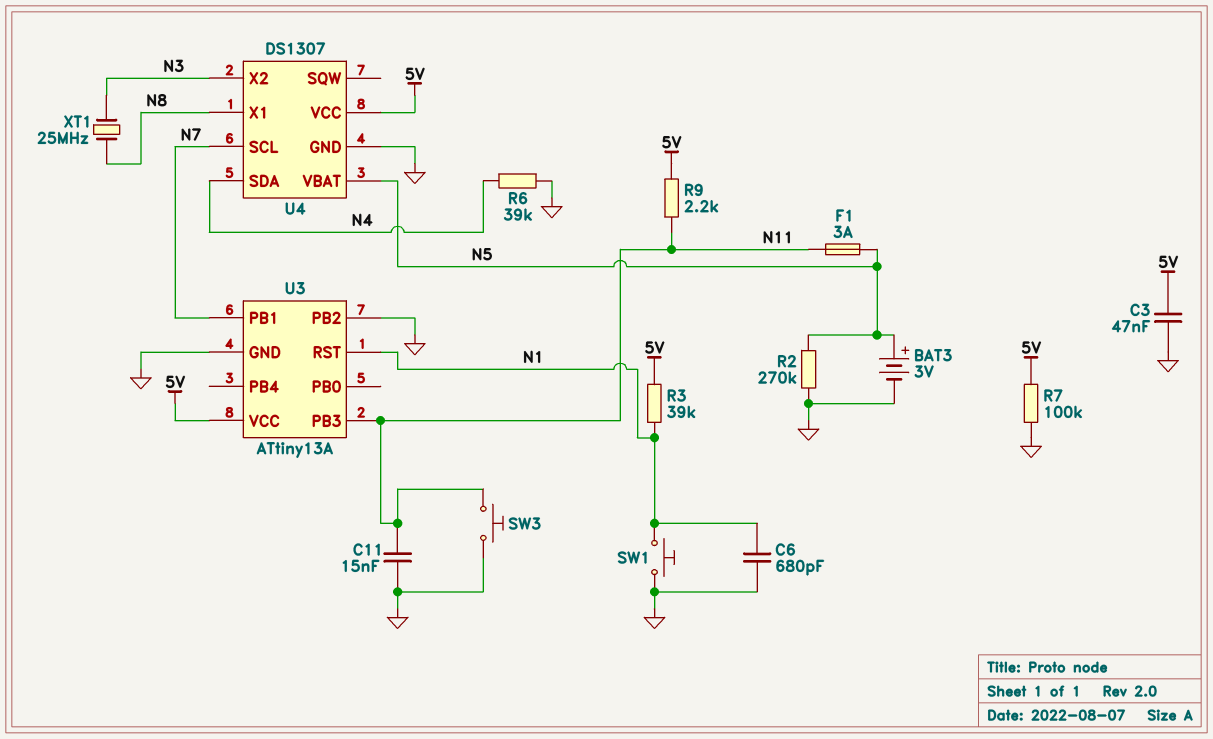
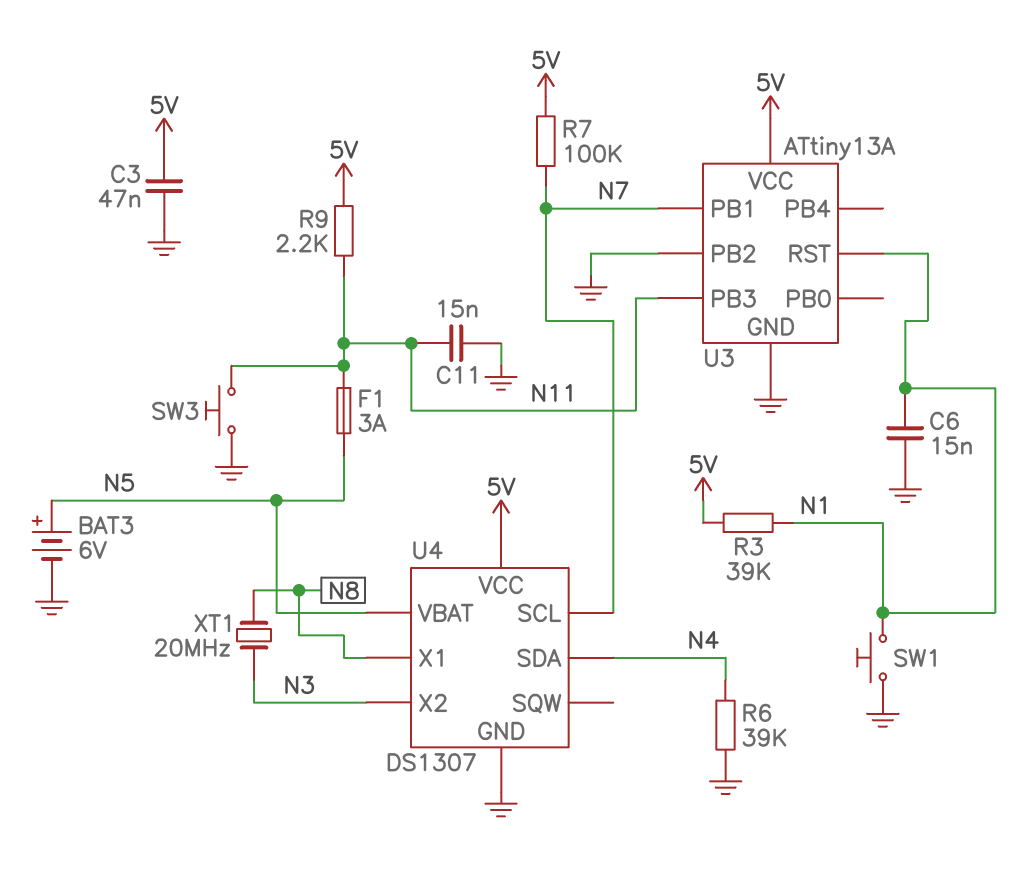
BAT3: 3V (plus N5, minus GND) -> 6V (plus N5, minus GND)
C6: 680pF (GND, N1) -> 15nF (GND, N1)
R2: 270k (GND, N5) -> none
R7: 100k (5V, GND) -> 100k (5V, N7)
XT1: 25MHz (N3, N8) -> 20MHz (N3, N8)

